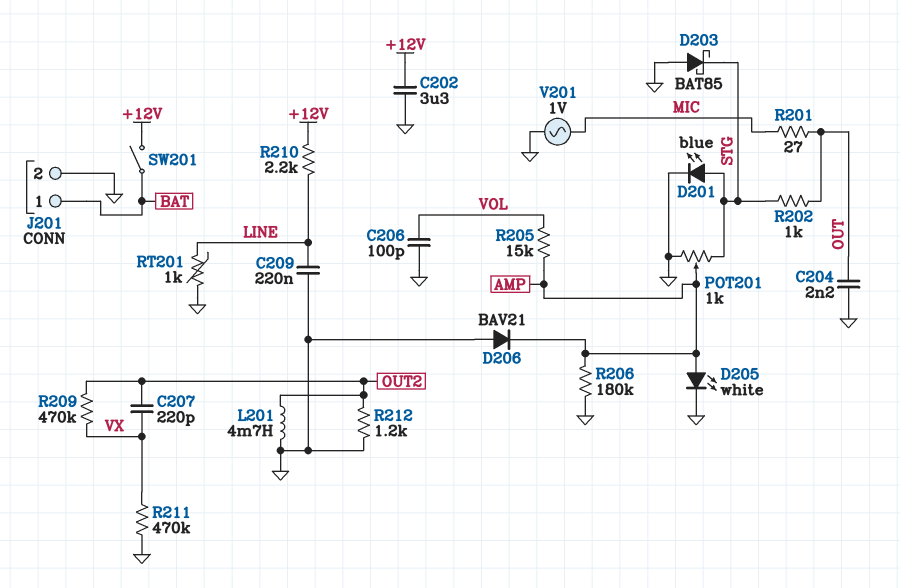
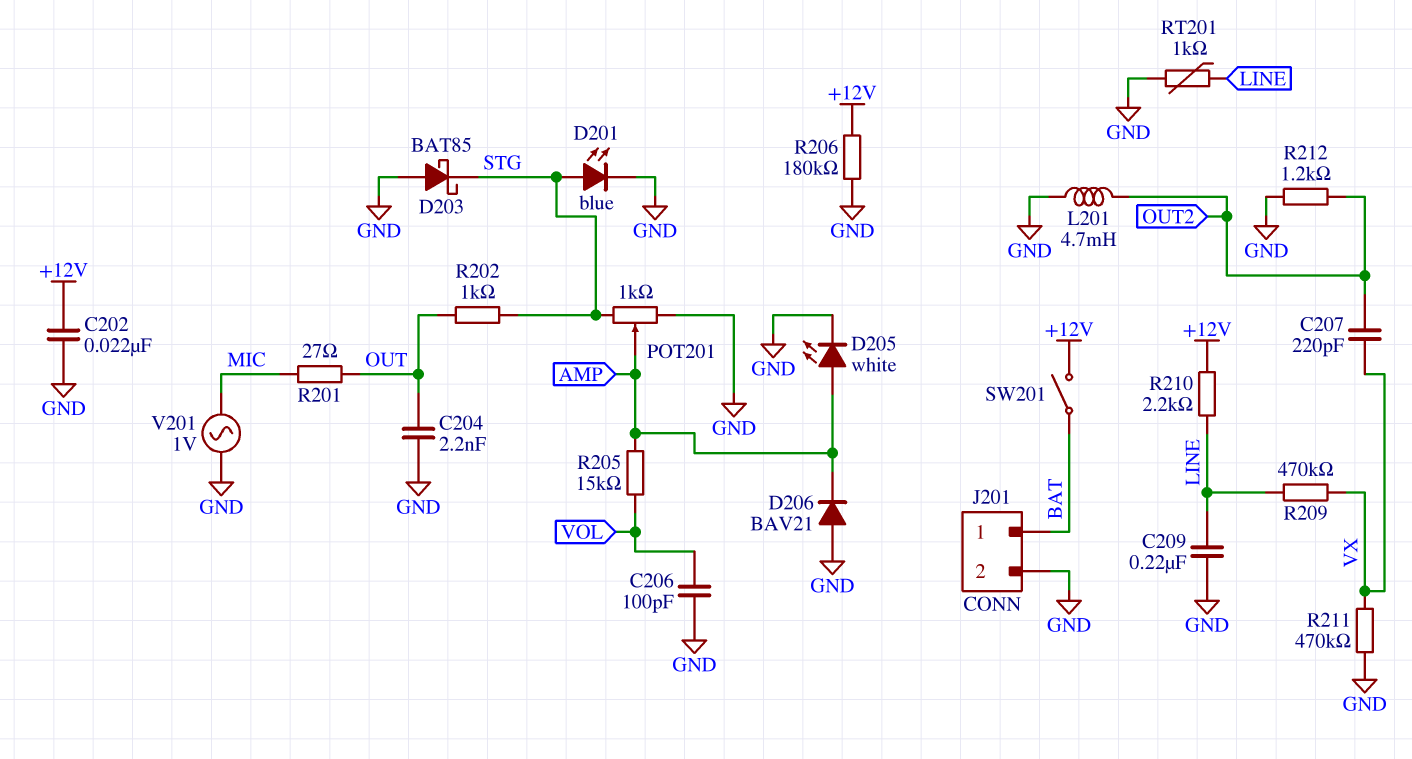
C202: 3.3uF (+12V, GND) -> 22nF (+12V, GND)
R206: 180k (AMP, GND) -> 180k (+12V, GND)
R209: 470k (OUT2, VX) -> 470k (LINE, VX)

